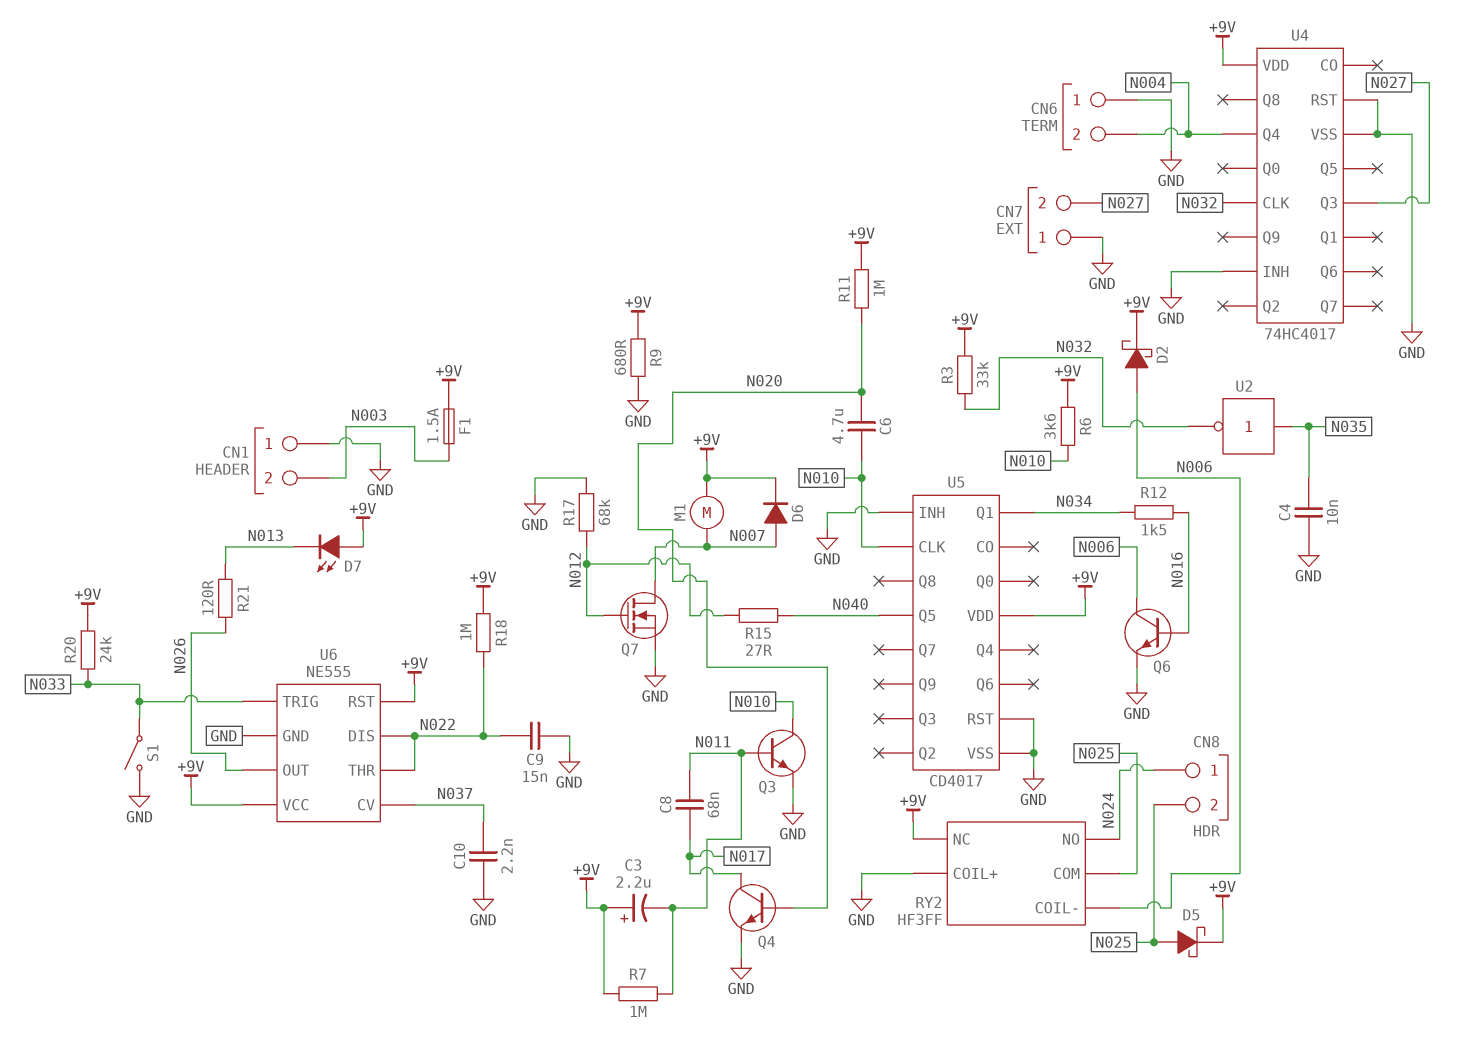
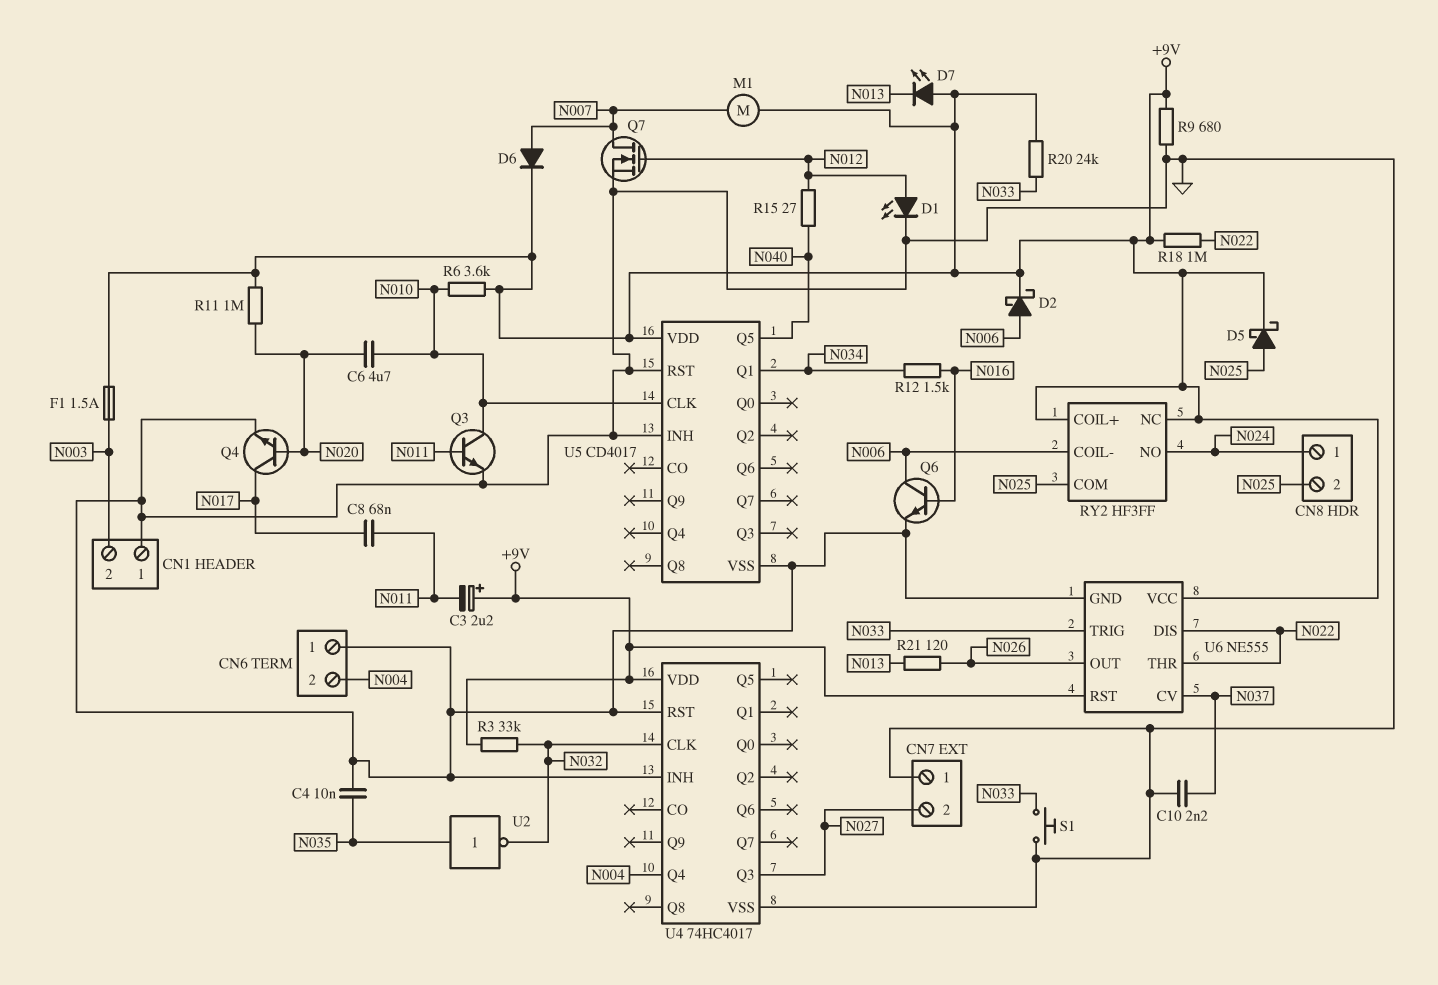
C9: 15nF (GND, N022) -> none
D1: none -> LED (A N012, K GND)
R7: 1M (+9V, N011) -> none
R17: 68k (GND, N012) -> none
RY2 pin COIL+: GND -> +9V
S1: switch (GND, N033) -> button (GND, N033)

